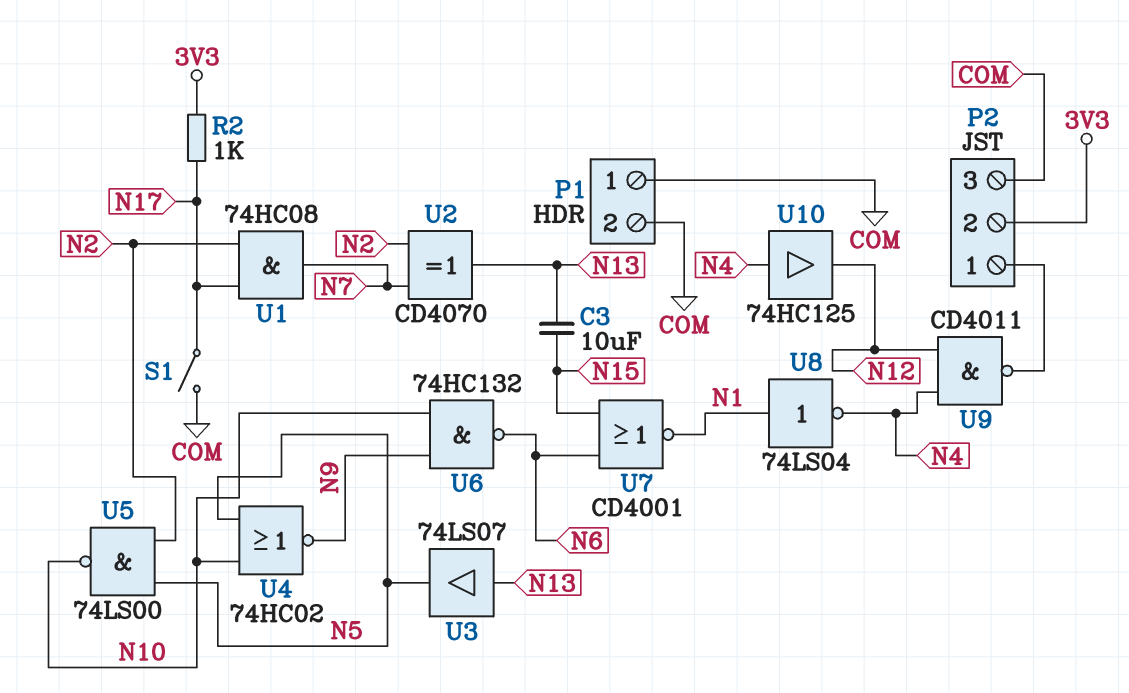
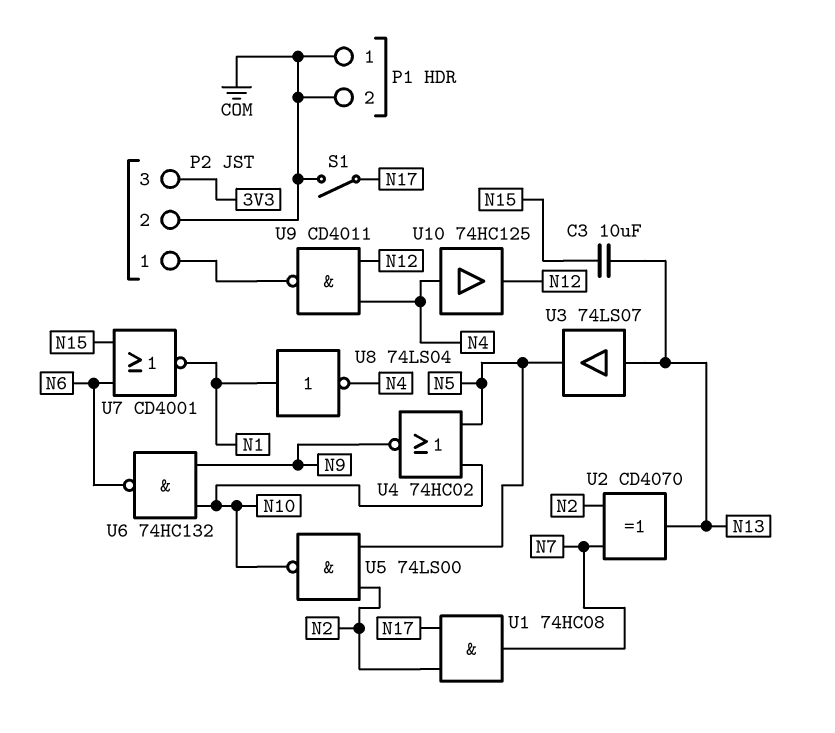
P2 pin 2: 3V3 -> COM
P2 pin 3: COM -> 3V3
R2: 1k (3V3, N17) -> none

